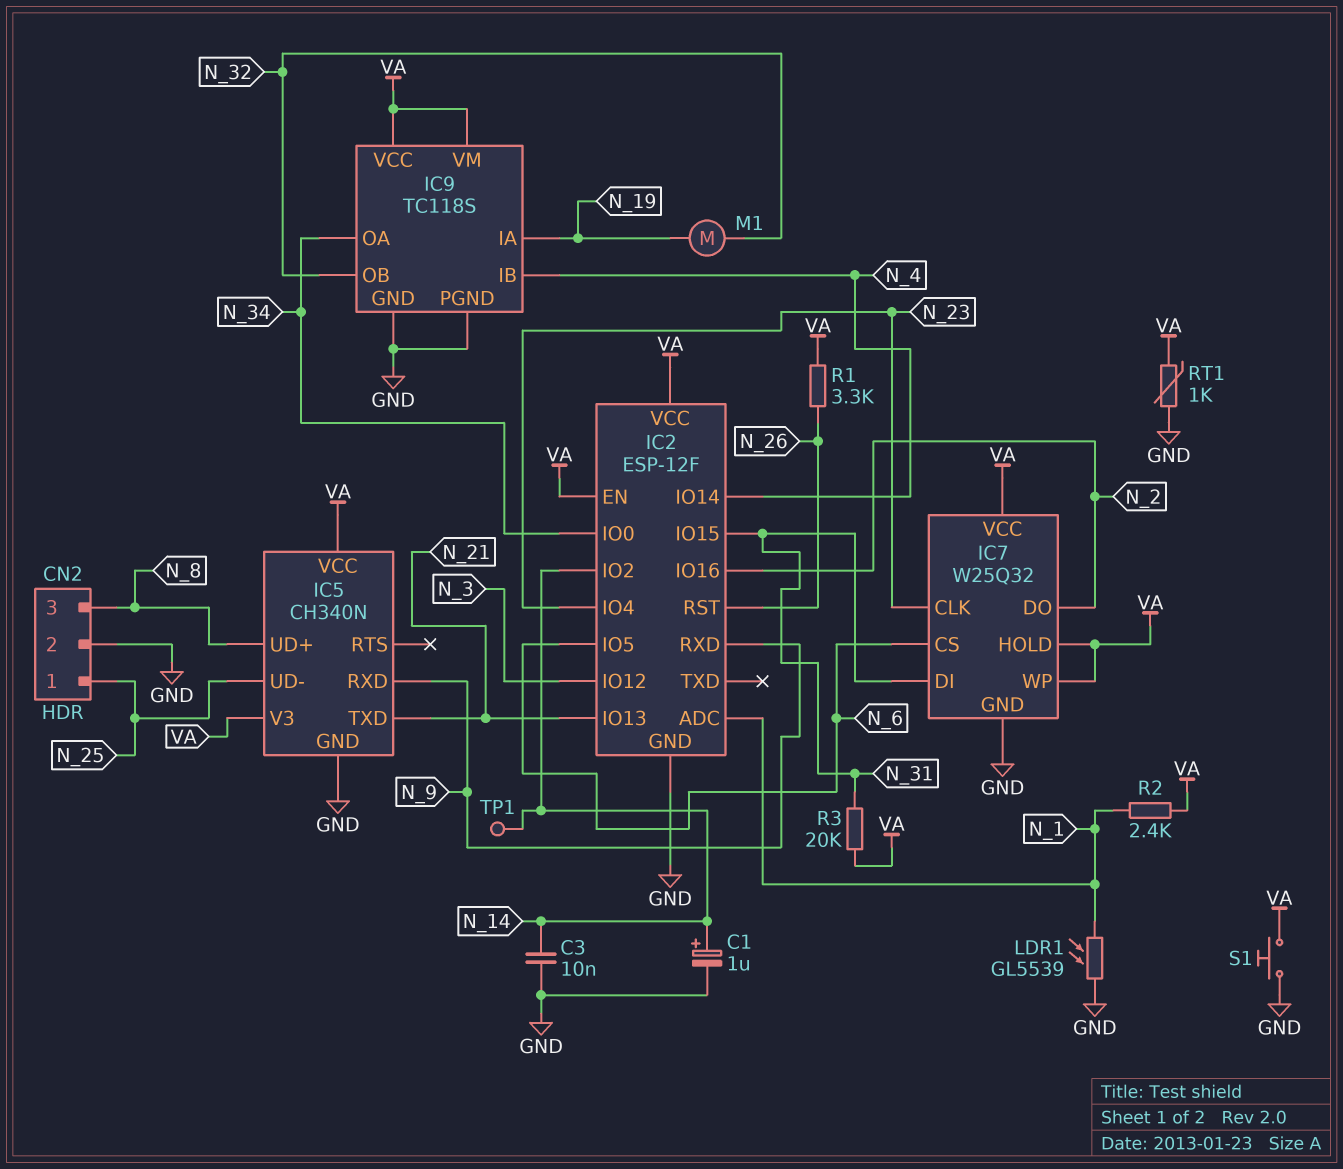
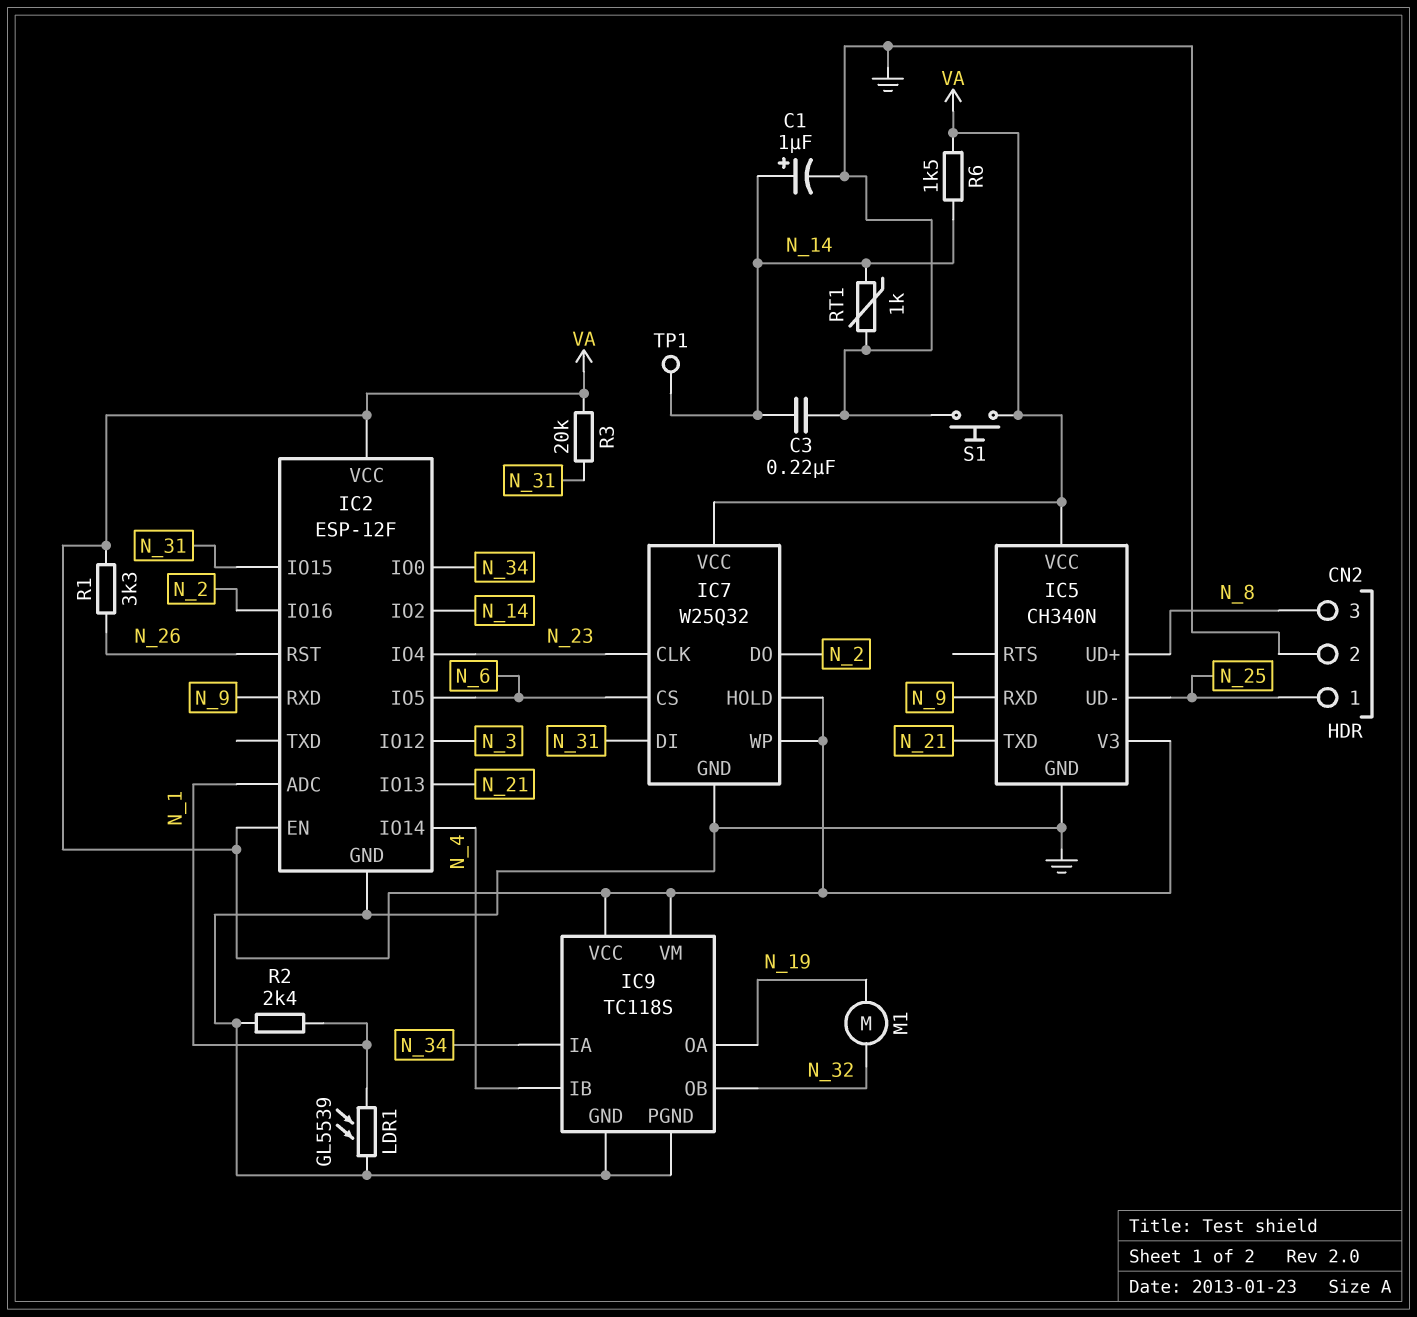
C3: 10nF (GND, N_14) -> 220nF (GND, N_14)
IC9 pin IA: N_19 -> N_34
IC9 pin OA: N_34 -> N_19
R2: 2.4k (N_1, VA) -> 2.4k (GND, N_1)
R6: none -> 1.5k (N_14, VA)
RT1: 1k (GND, VA) -> 1k (GND, N_14)

